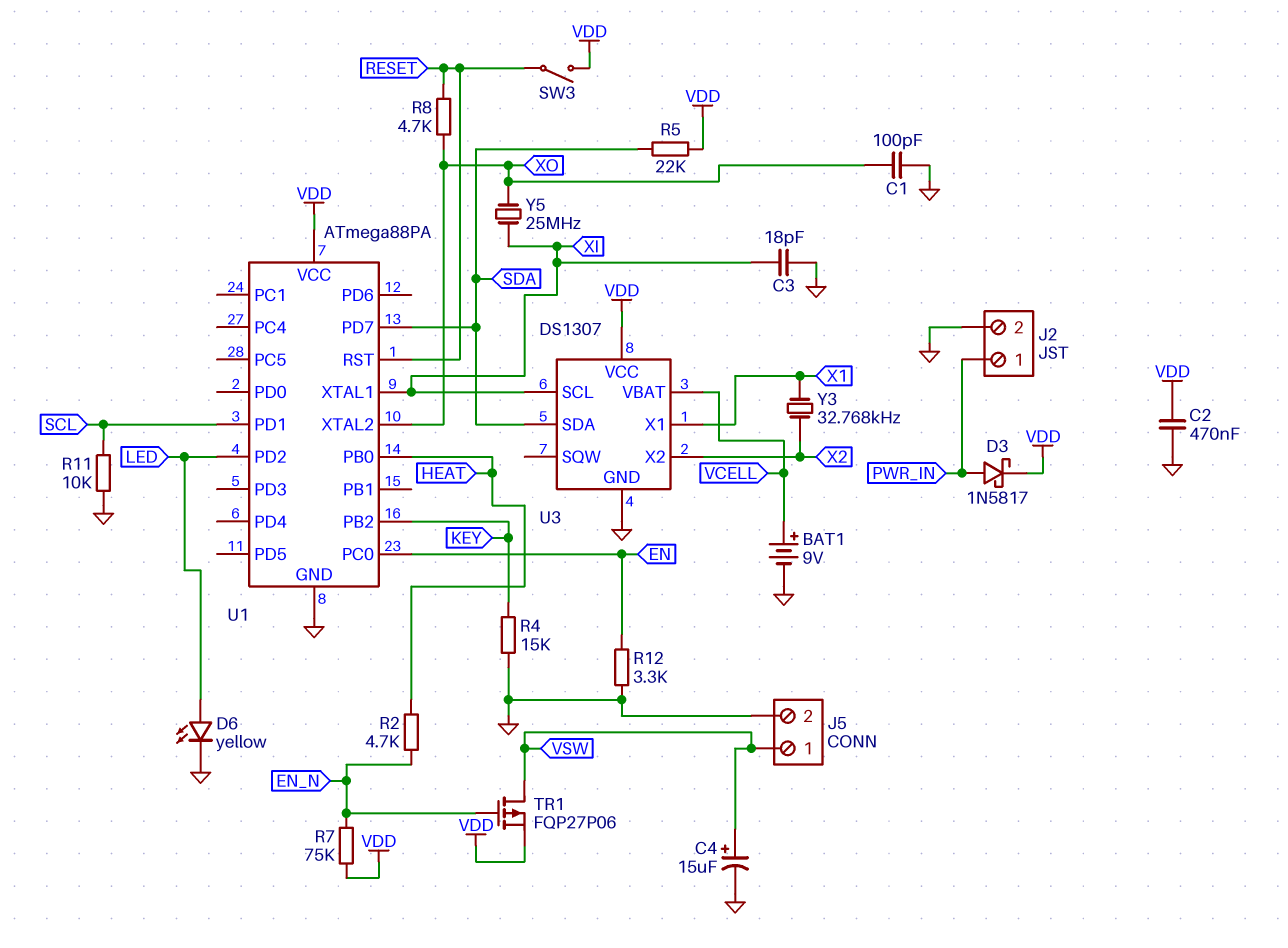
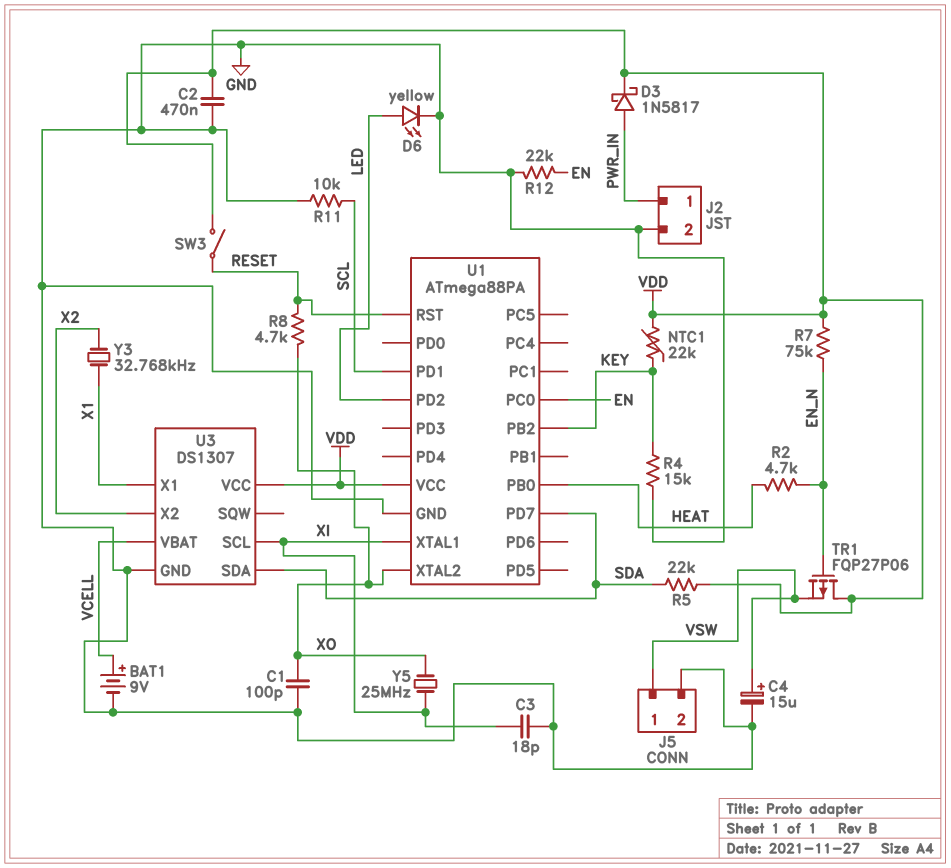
NTC1: none -> 22k (KEY, VDD)
R12: 3.3k (EN, GND) -> 22k (EN, GND)
TR1: PMOS FQP27P06 (G EN_N, D VSW, S VDD) -> PMOS FQP27P06 (G EN_N, D VDD, S VSW)

